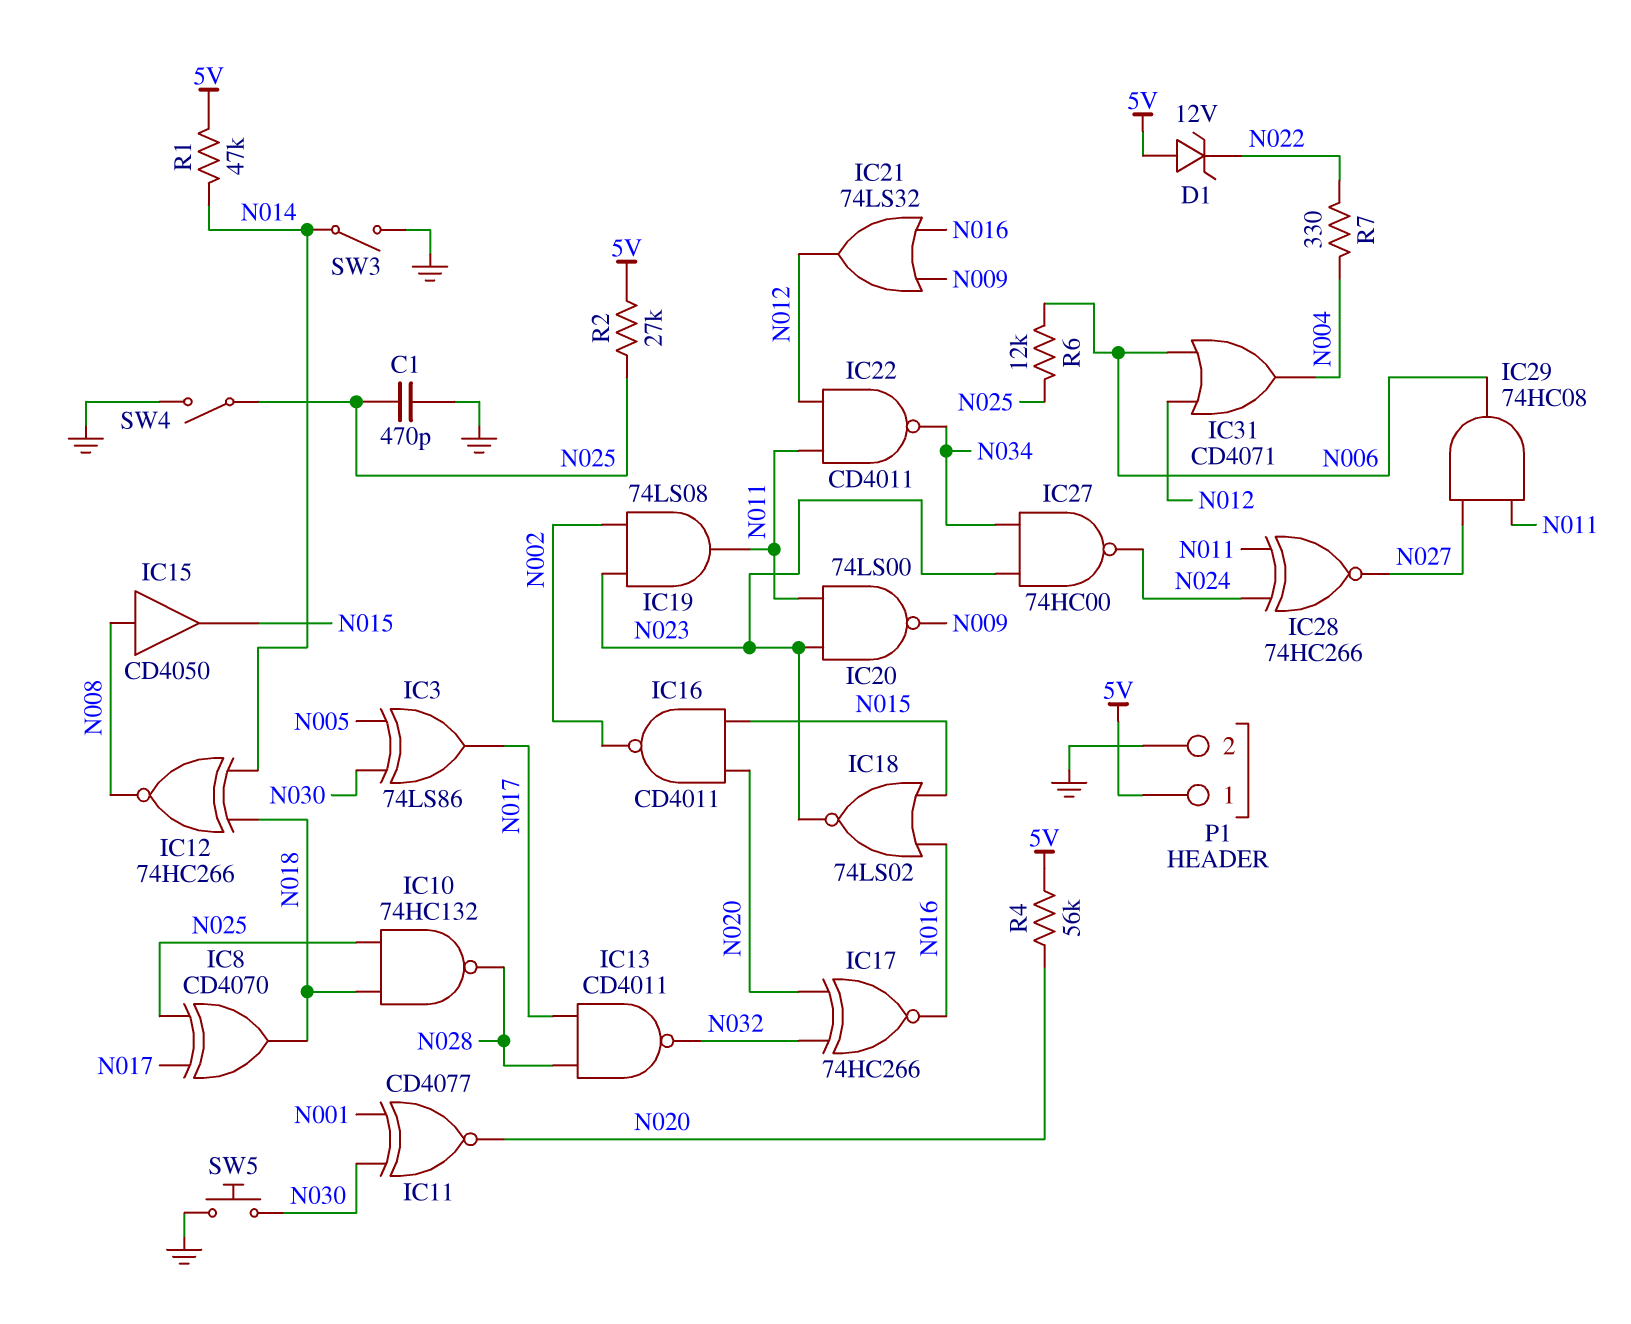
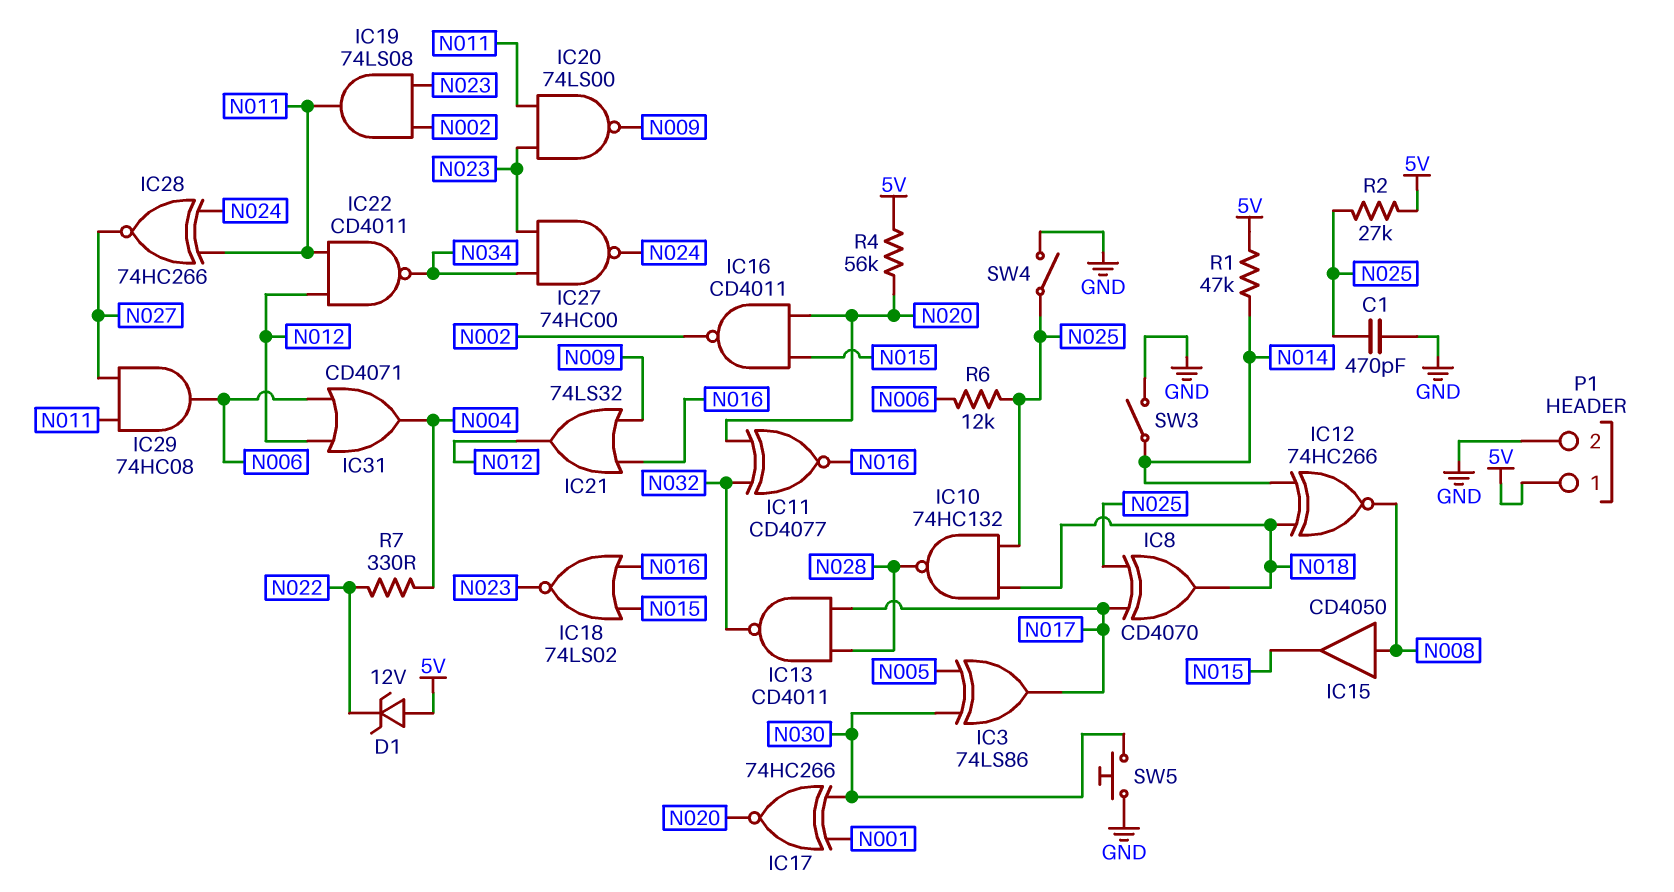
IC11: XNOR CD4077 (in N001, in N030, out N020) -> XNOR CD4077 (in N020, in N032, out N016)
IC17: XNOR 74HC266 (in N020, in N032, out N016) -> XNOR 74HC266 (in N001, in N030, out N020)

